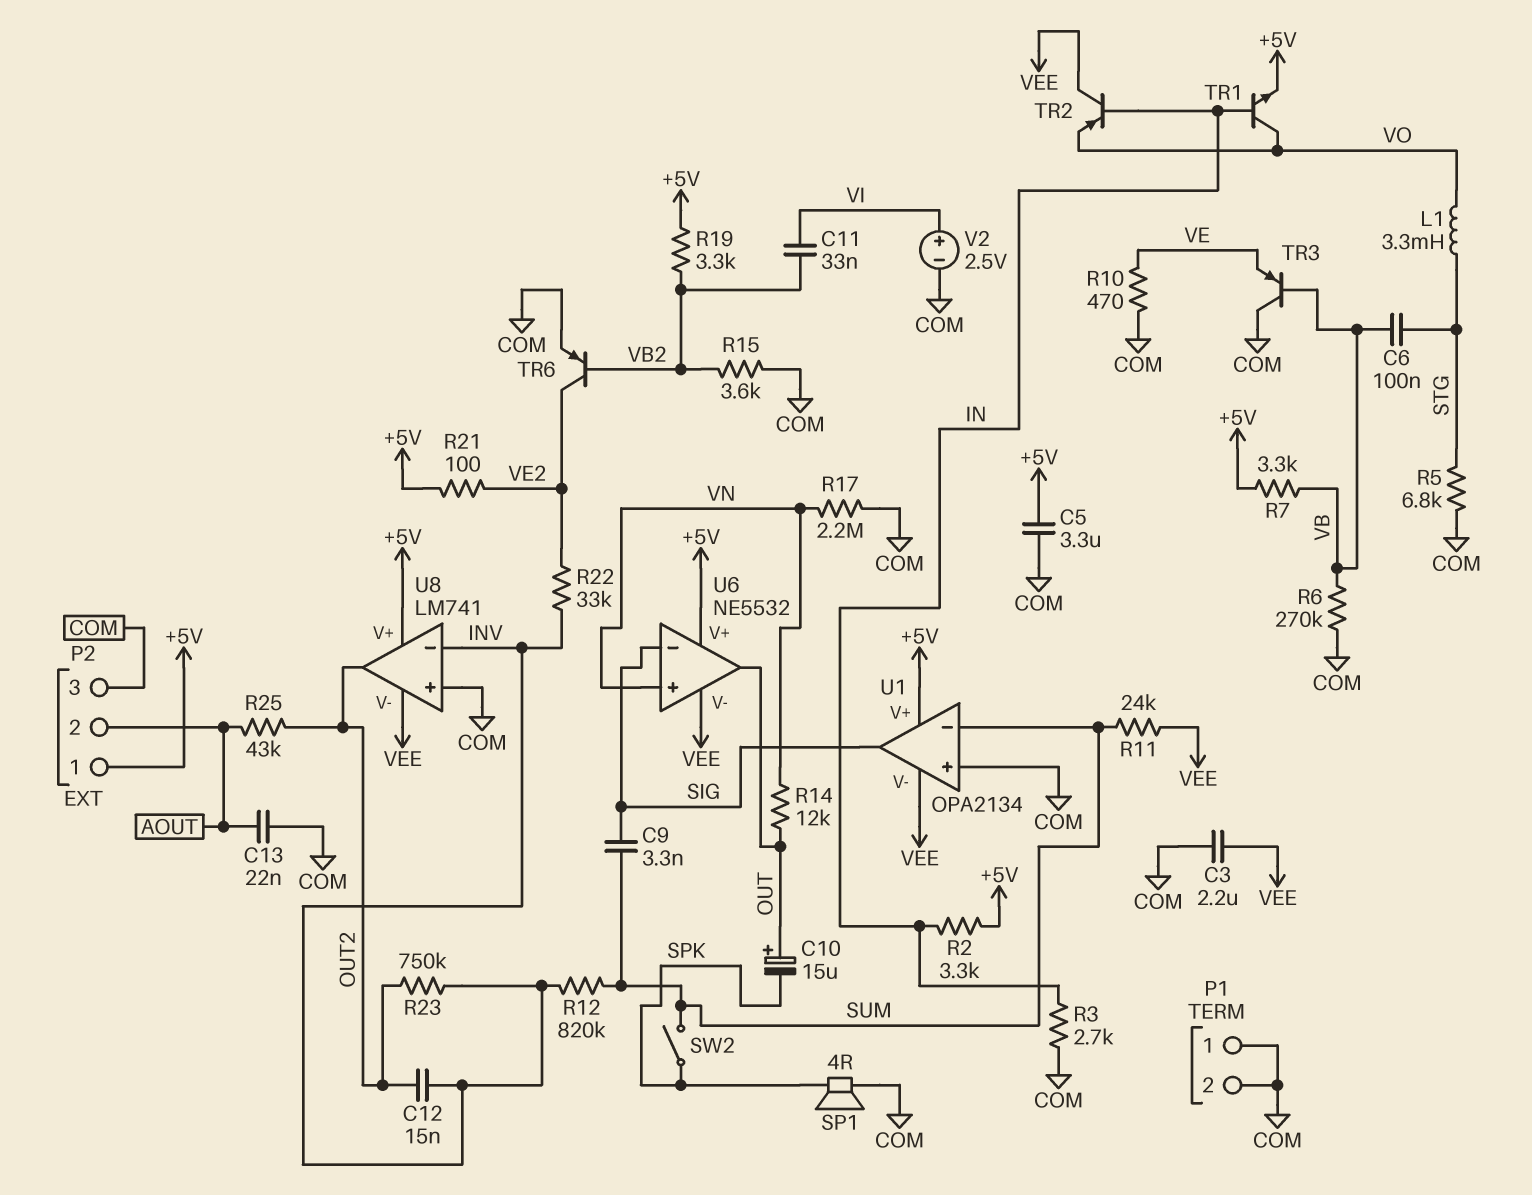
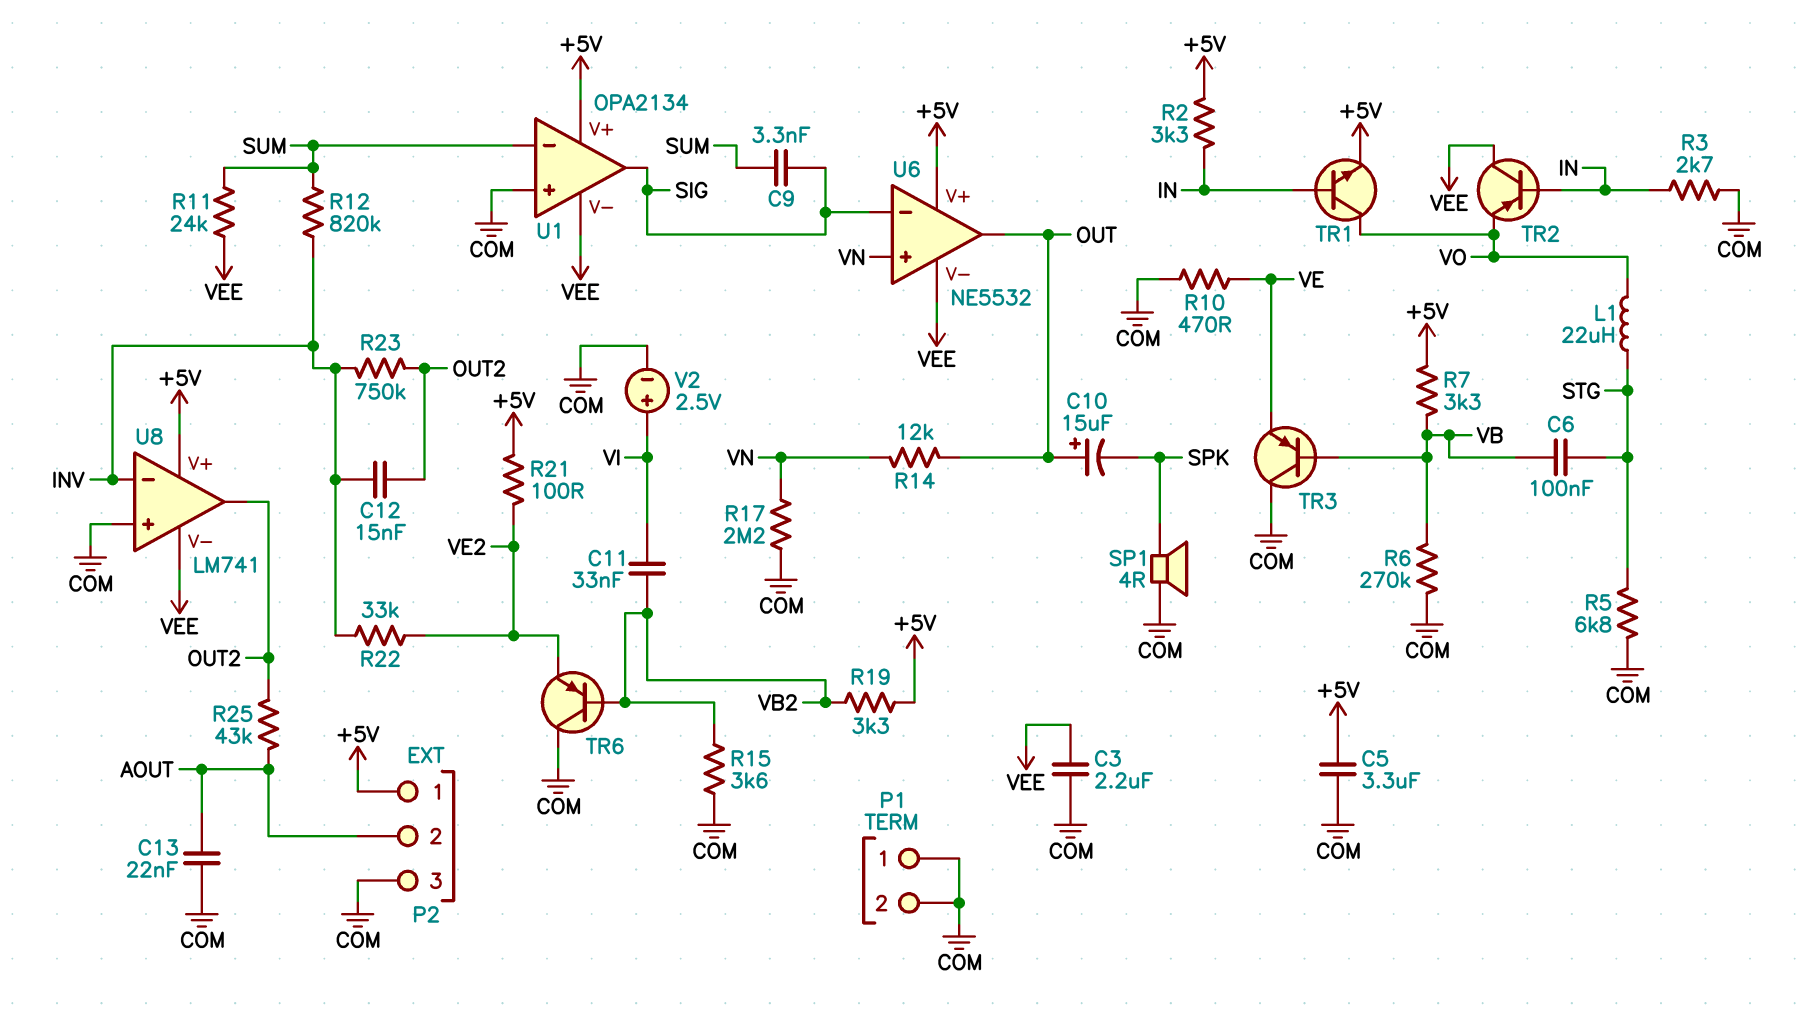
L1: 3.3mH (STG, VO) -> 22uH (STG, VO)
SW2: switch (SPK, SUM) -> none
TR6: PNP (B VB2, C VE2, E COM) -> PNP (B VB2, C COM, E VE2)

